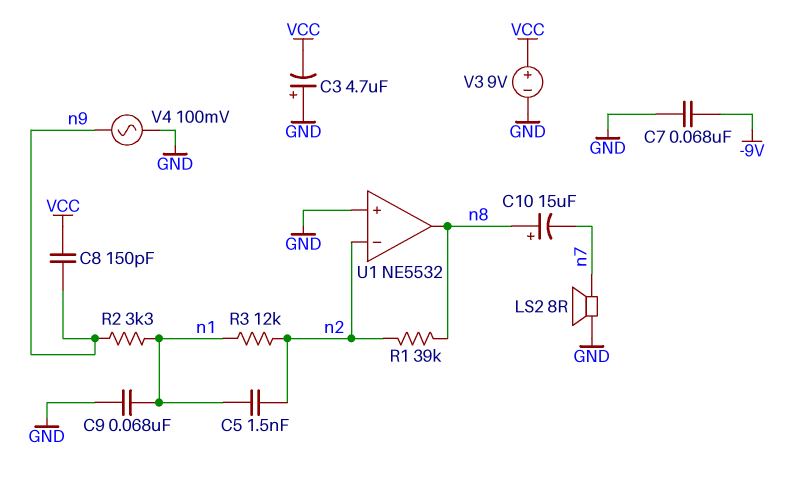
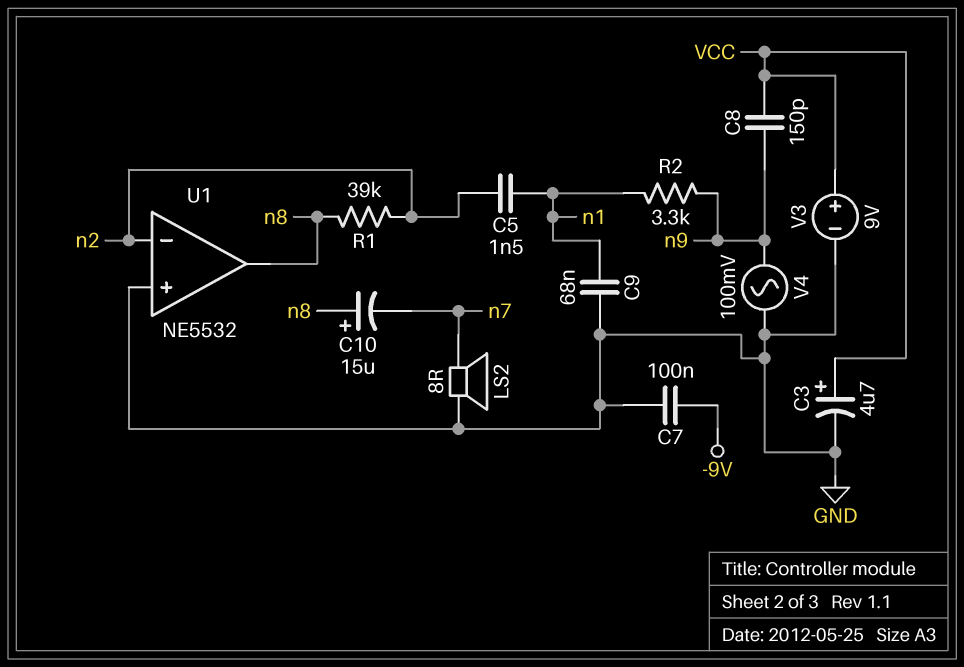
C3: 4.7uF (plus GND, minus VCC) -> 4.7uF (plus VCC, minus GND)
C7: 68nF (-9V, GND) -> 100nF (-9V, GND)
R3: 12k (n1, n2) -> none

